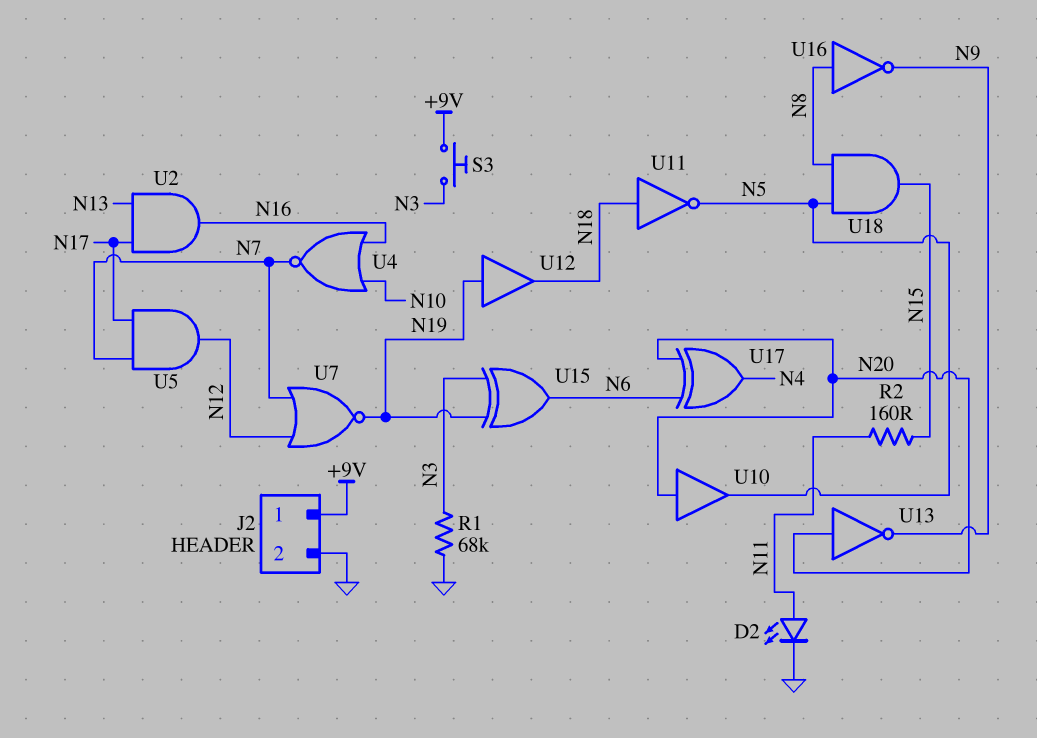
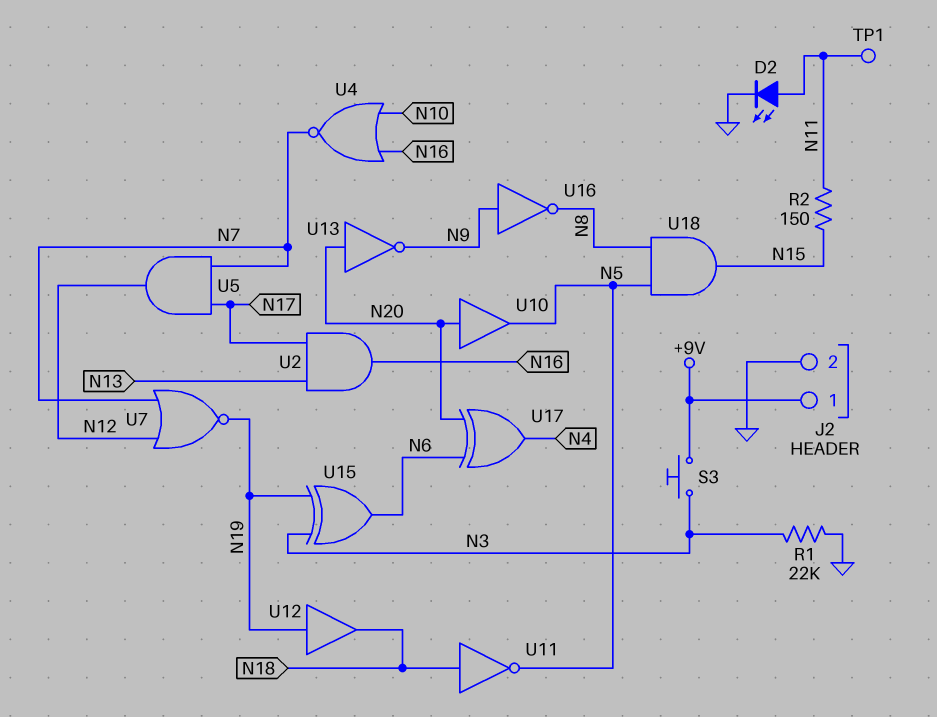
R1: 68k (GND, N3) -> 22k (GND, N3)
R2: 160 (N11, N15) -> 150 (N11, N15)
TP1: none -> test point (N11)
U16: NOT (in N8, out N9) -> NOT (in N9, out N8)

